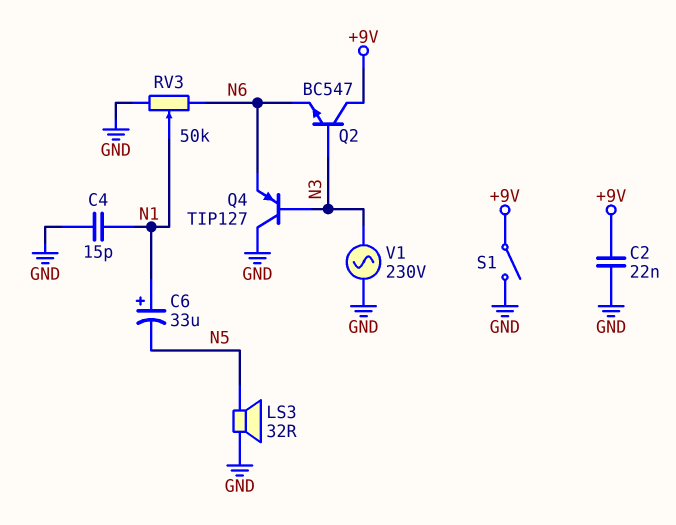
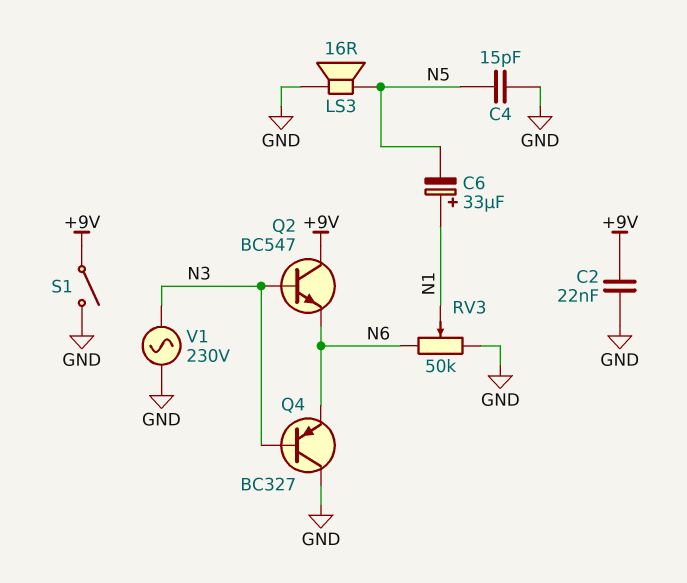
C4: 15pF (GND, N1) -> 15pF (GND, N5)
LS3: speaker 32R (GND, N5) -> speaker 16R (GND, N5)
Q4: PNP TIP127 (B N3, C GND, E N6) -> PNP BC327 (B N3, C GND, E N6)

